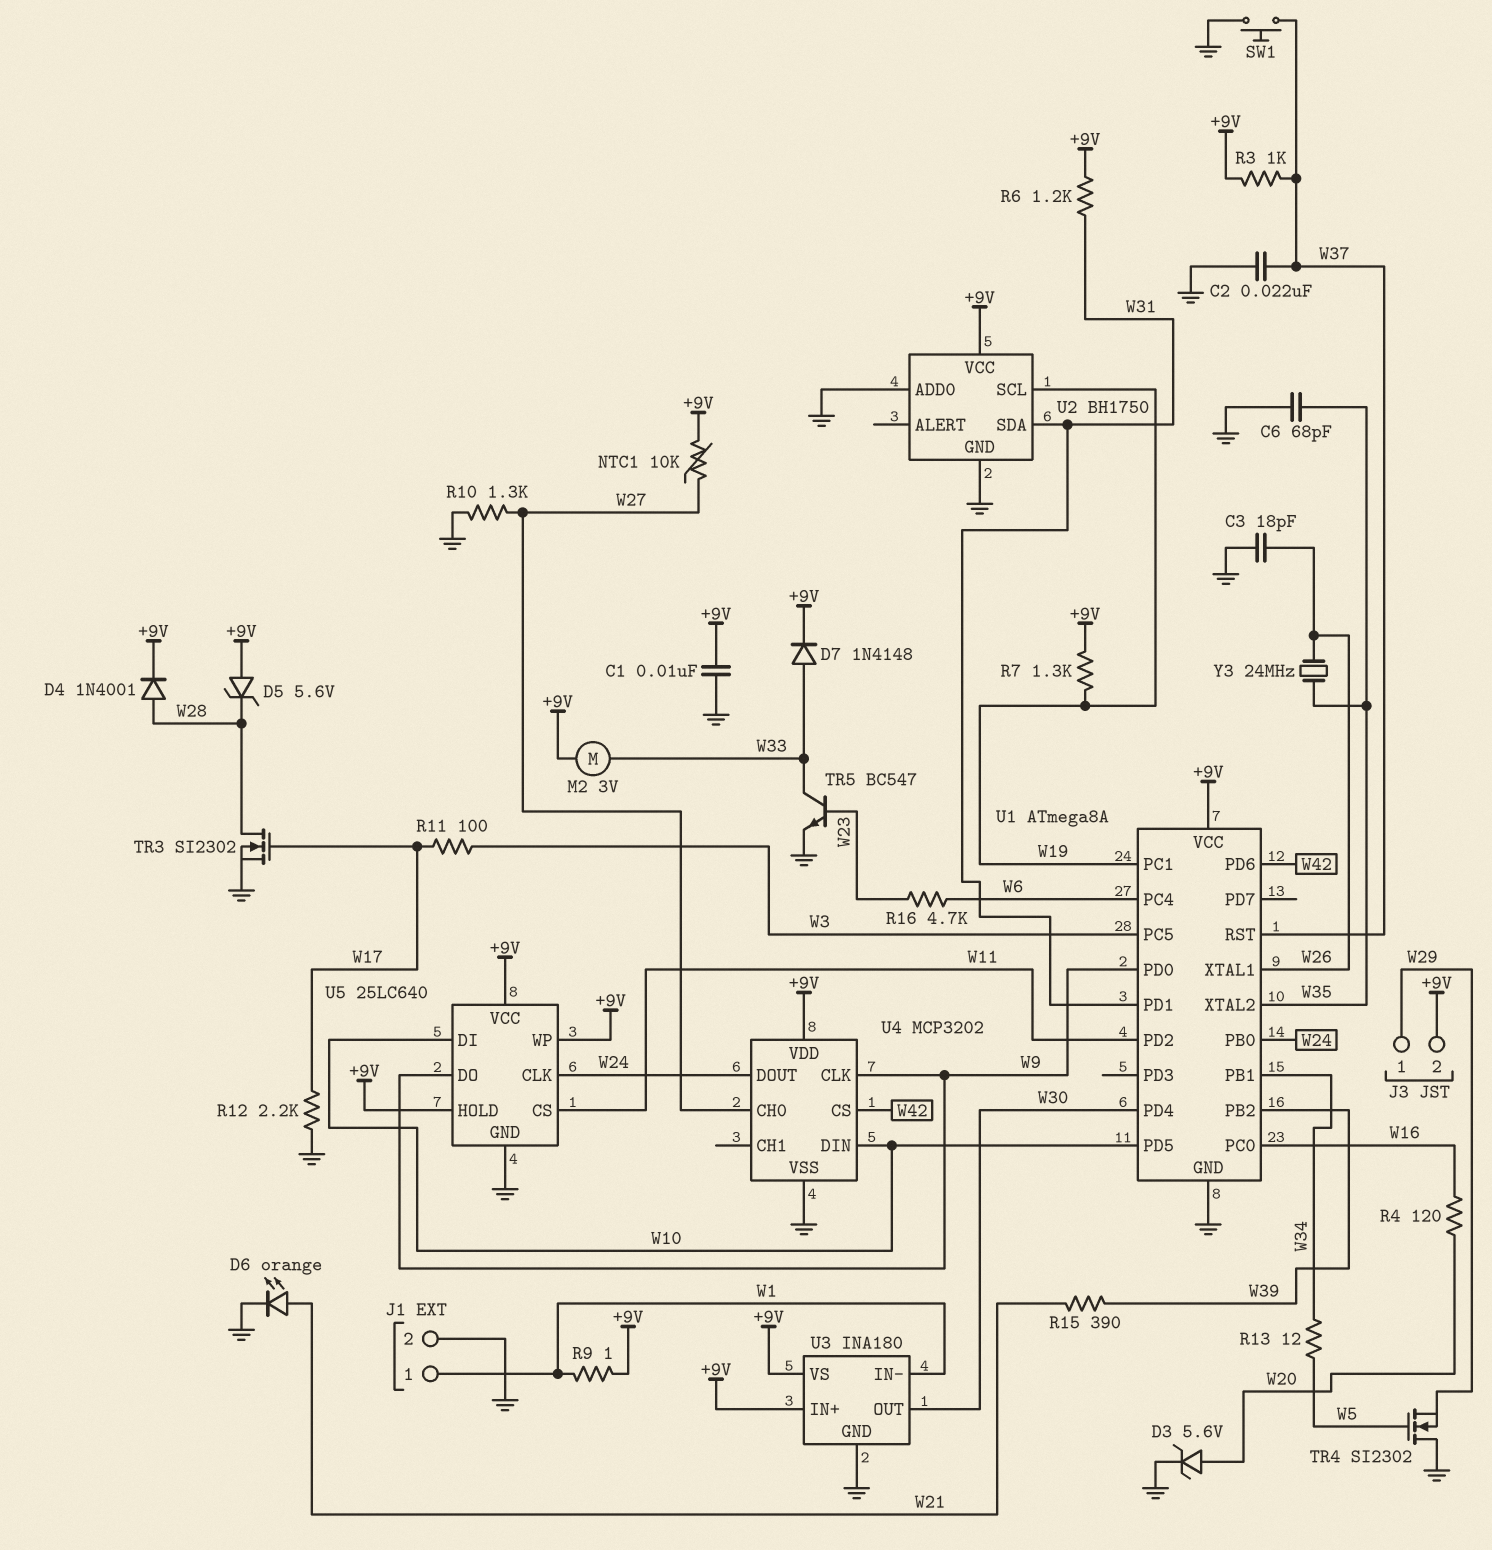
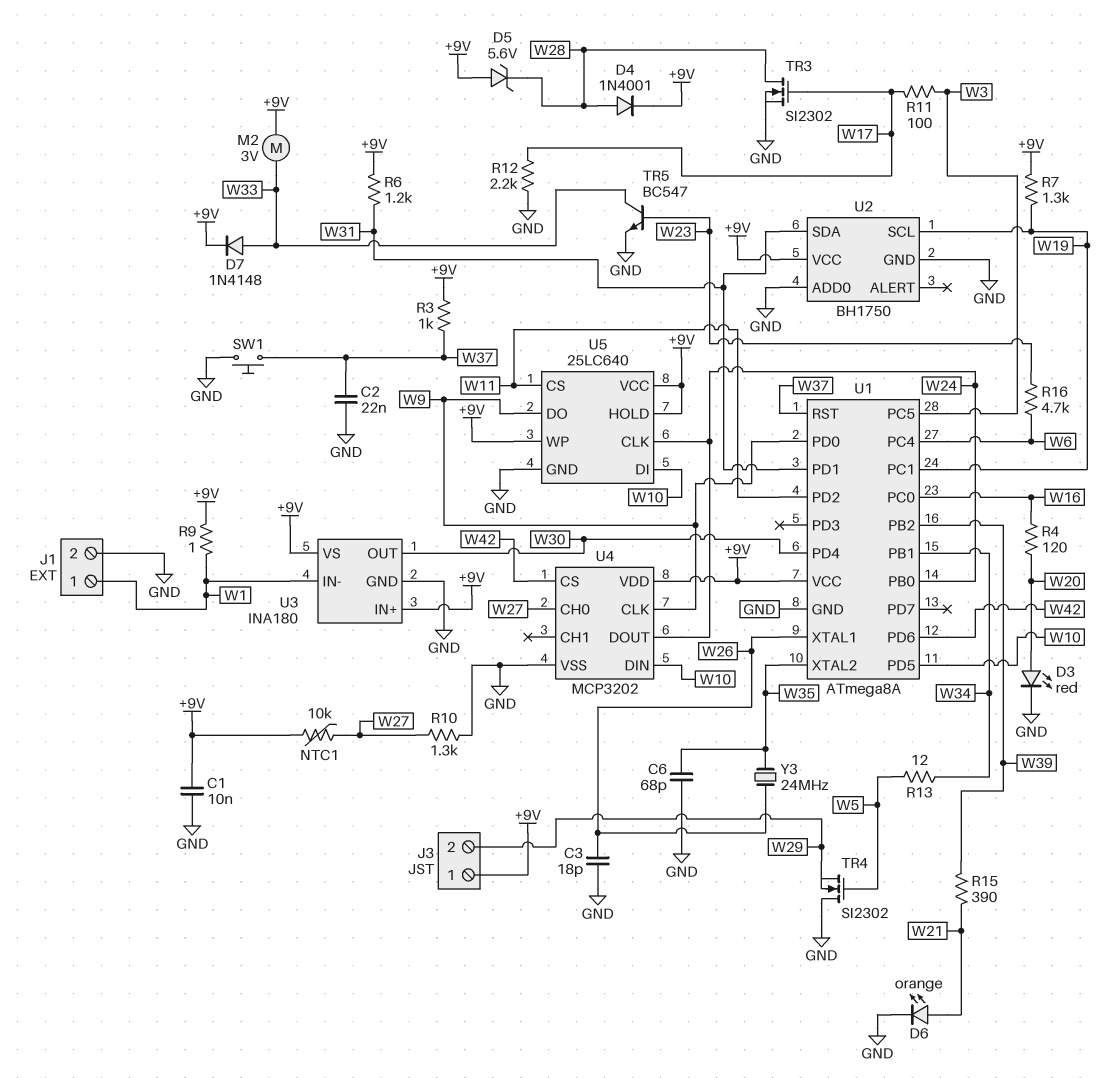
D3: zener 5.6V (A W20, K GND) -> LED red (A W20, K GND)
J3 pin 1: W29 -> +9V
J3 pin 2: +9V -> W29

